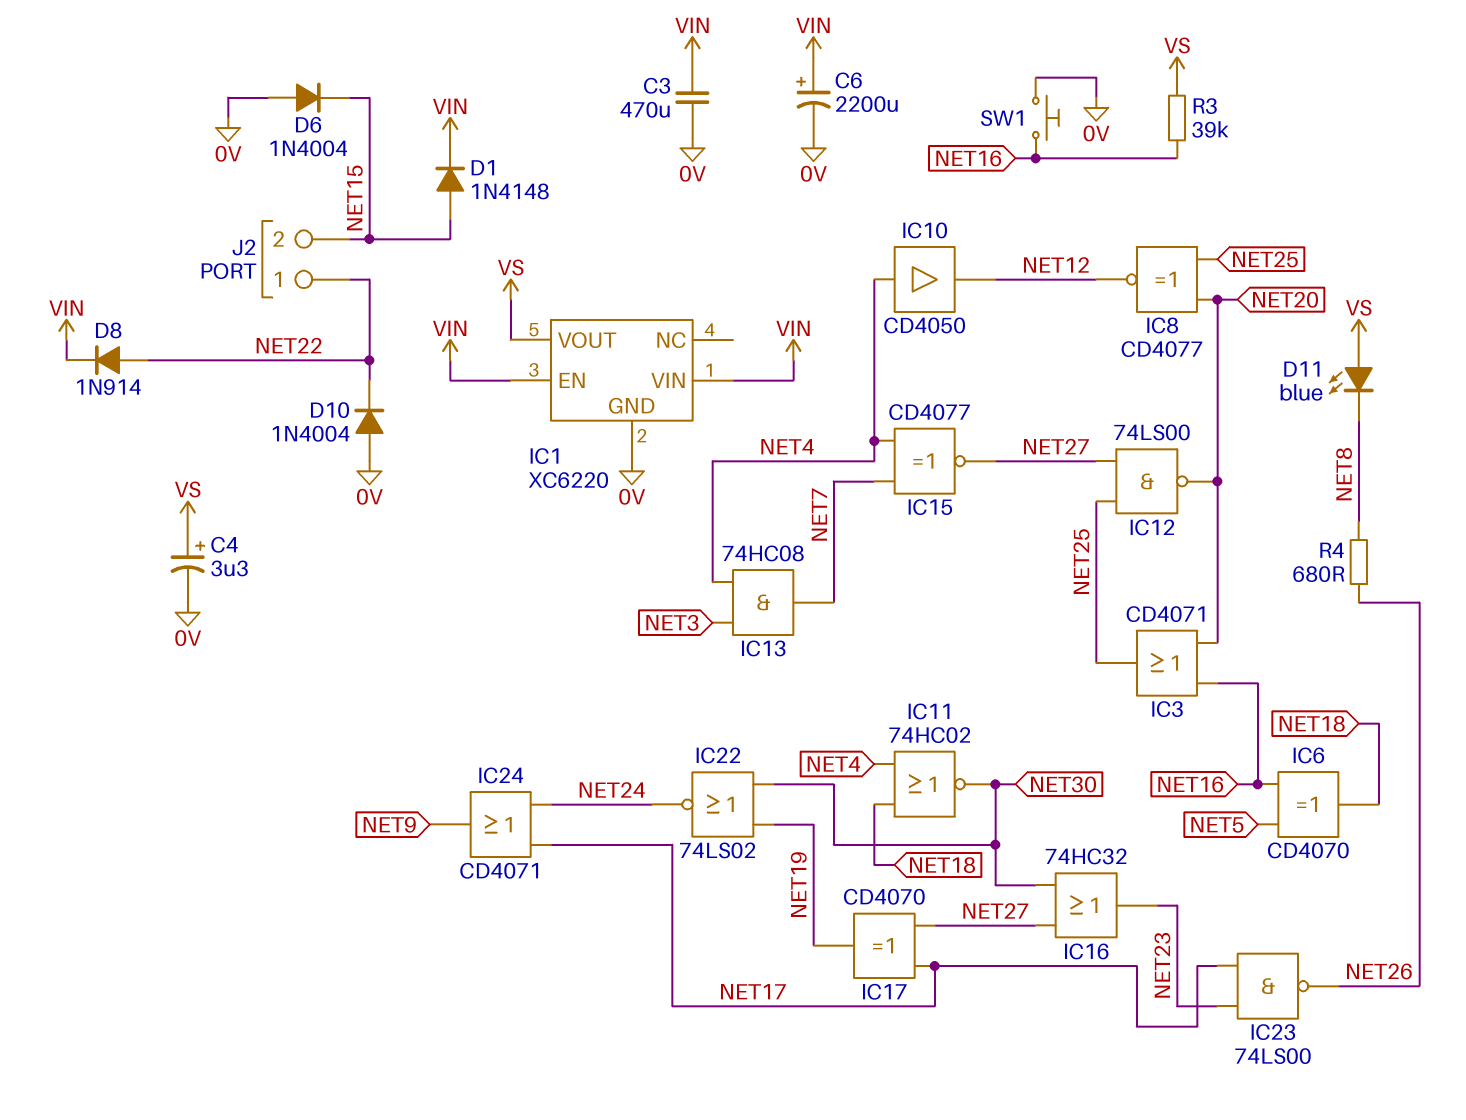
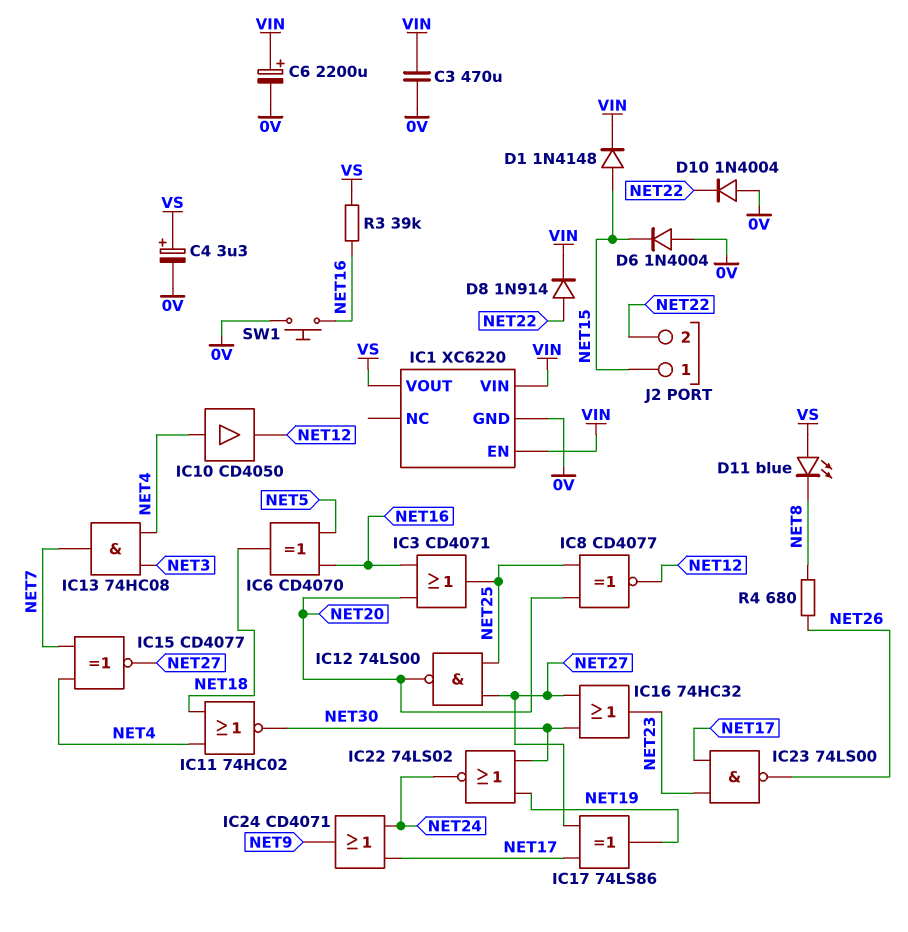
IC17: XOR CD4070 (in NET17, in NET27, out NET19) -> XOR 74LS86 (in NET17, in NET27, out NET19)
J2 pin 1: NET22 -> NET15
J2 pin 2: NET15 -> NET22

